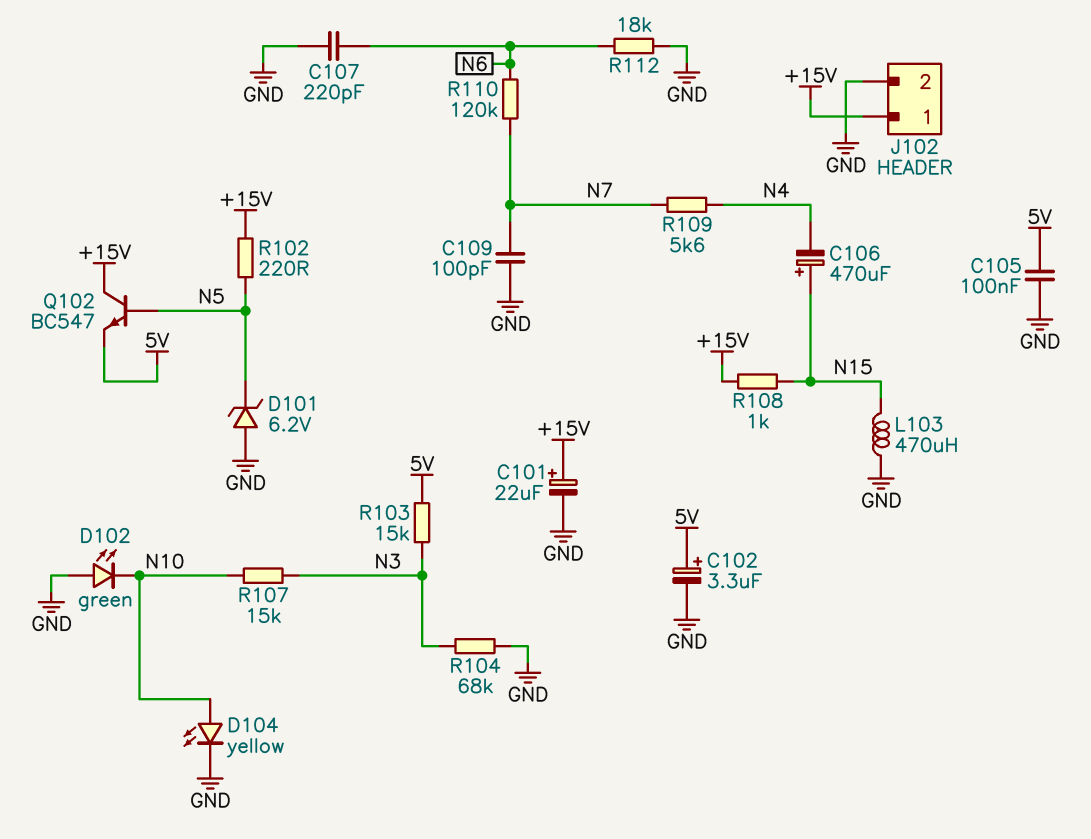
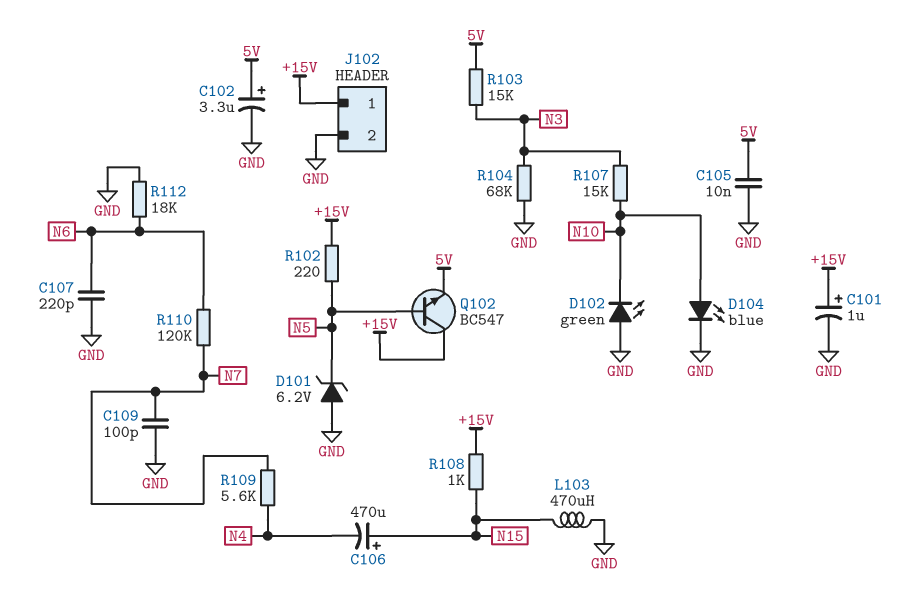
C101: 22uF (plus +15V, minus GND) -> 1uF (plus +15V, minus GND)
C105: 100nF (5V, GND) -> 10nF (5V, GND)
D104: LED yellow (A N10, K GND) -> LED blue (A N10, K GND)

